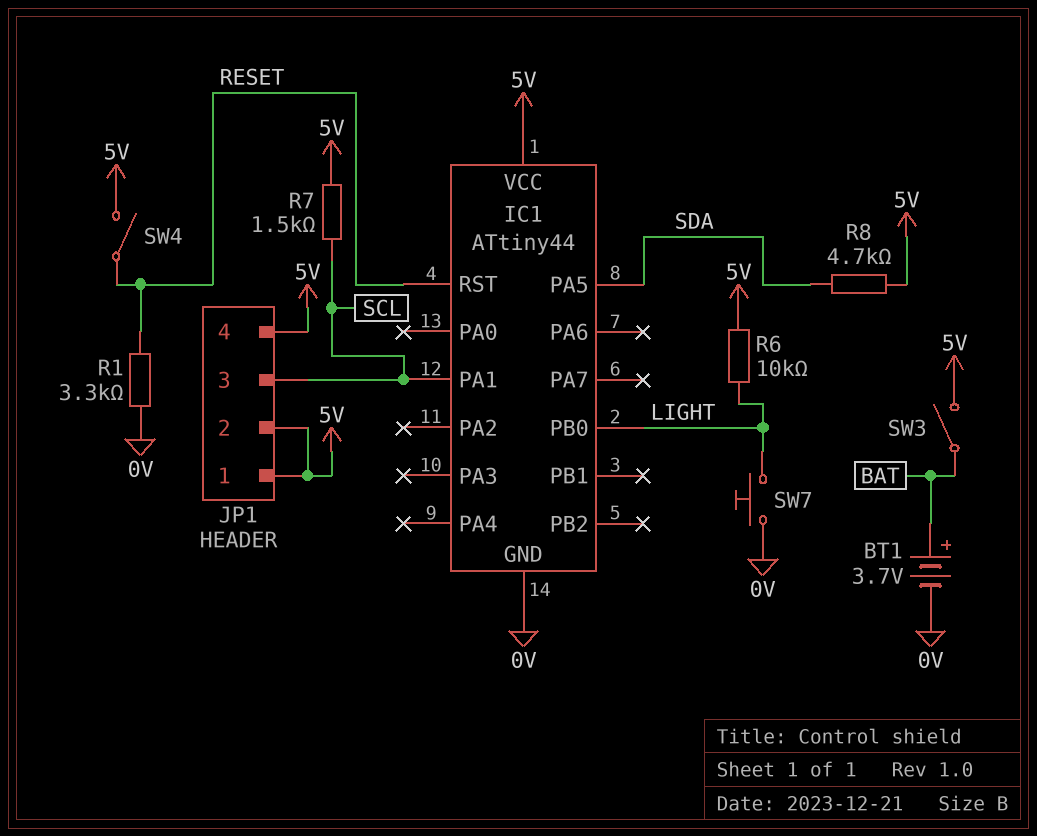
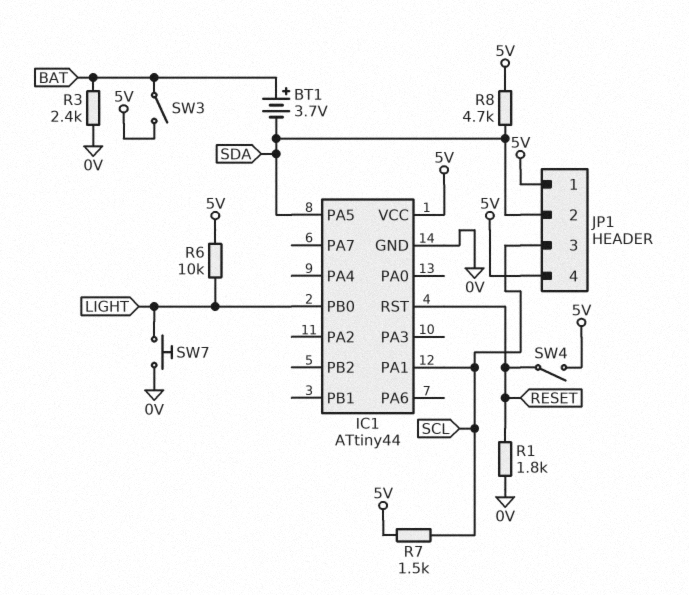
BT1: 3.7V (plus BAT, minus 0V) -> 3.7V (plus BAT, minus SDA)
JP1 pin 2: 5V -> SDA
R1: 3.3k (0V, RESET) -> 1.8k (0V, RESET)
R3: none -> 2.4k (0V, BAT)

